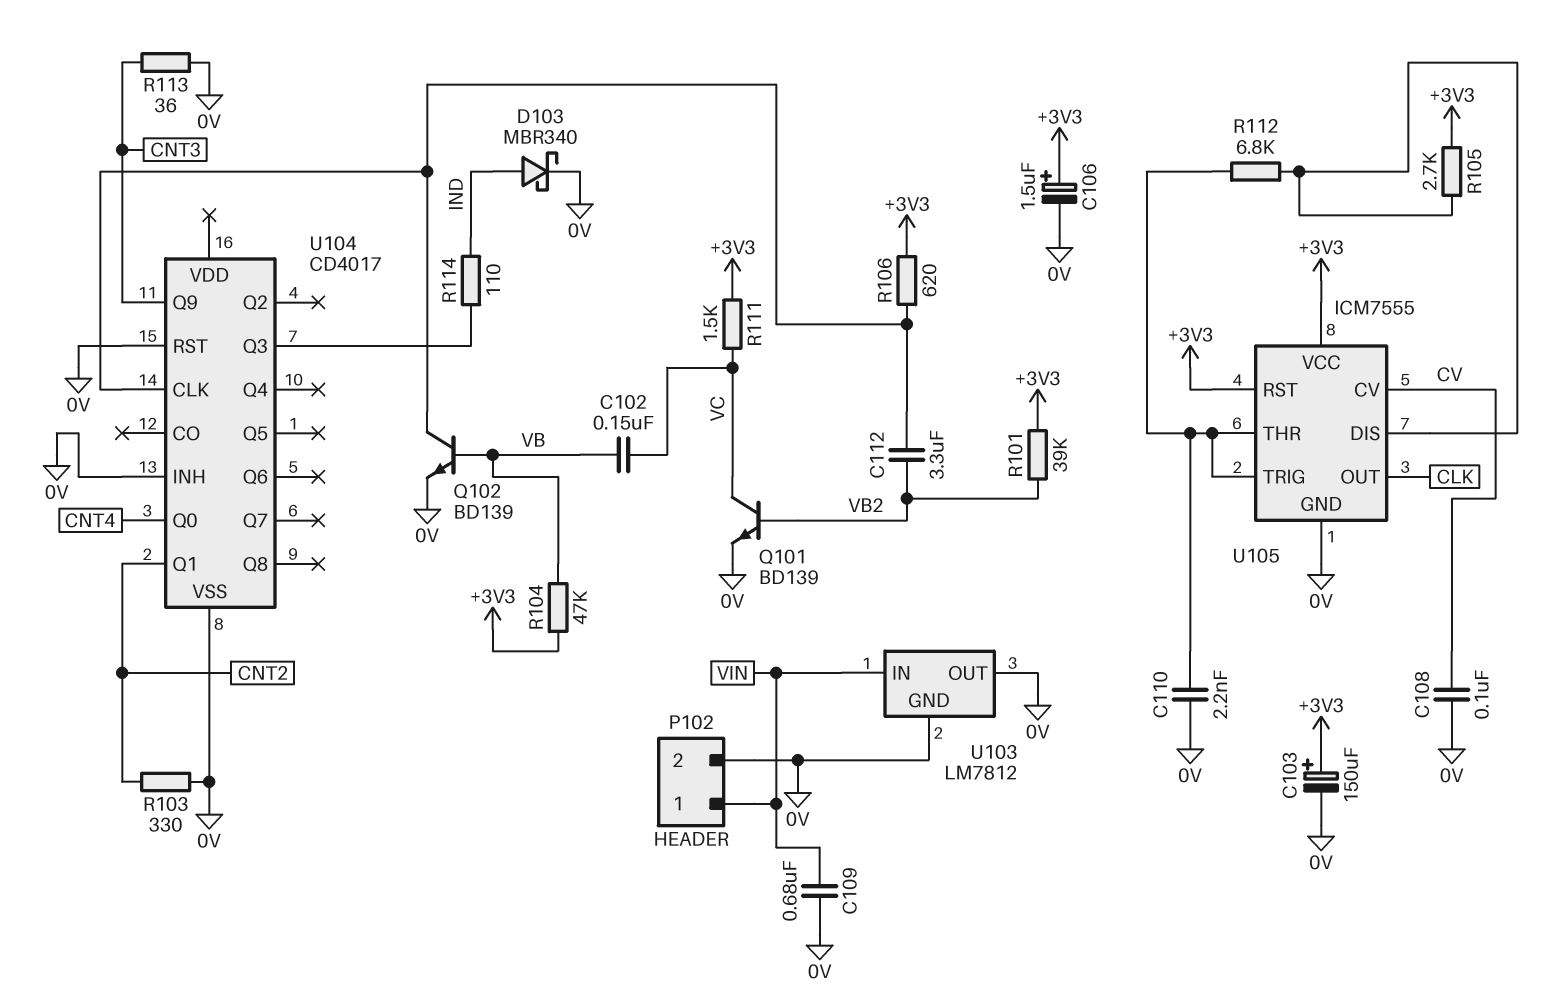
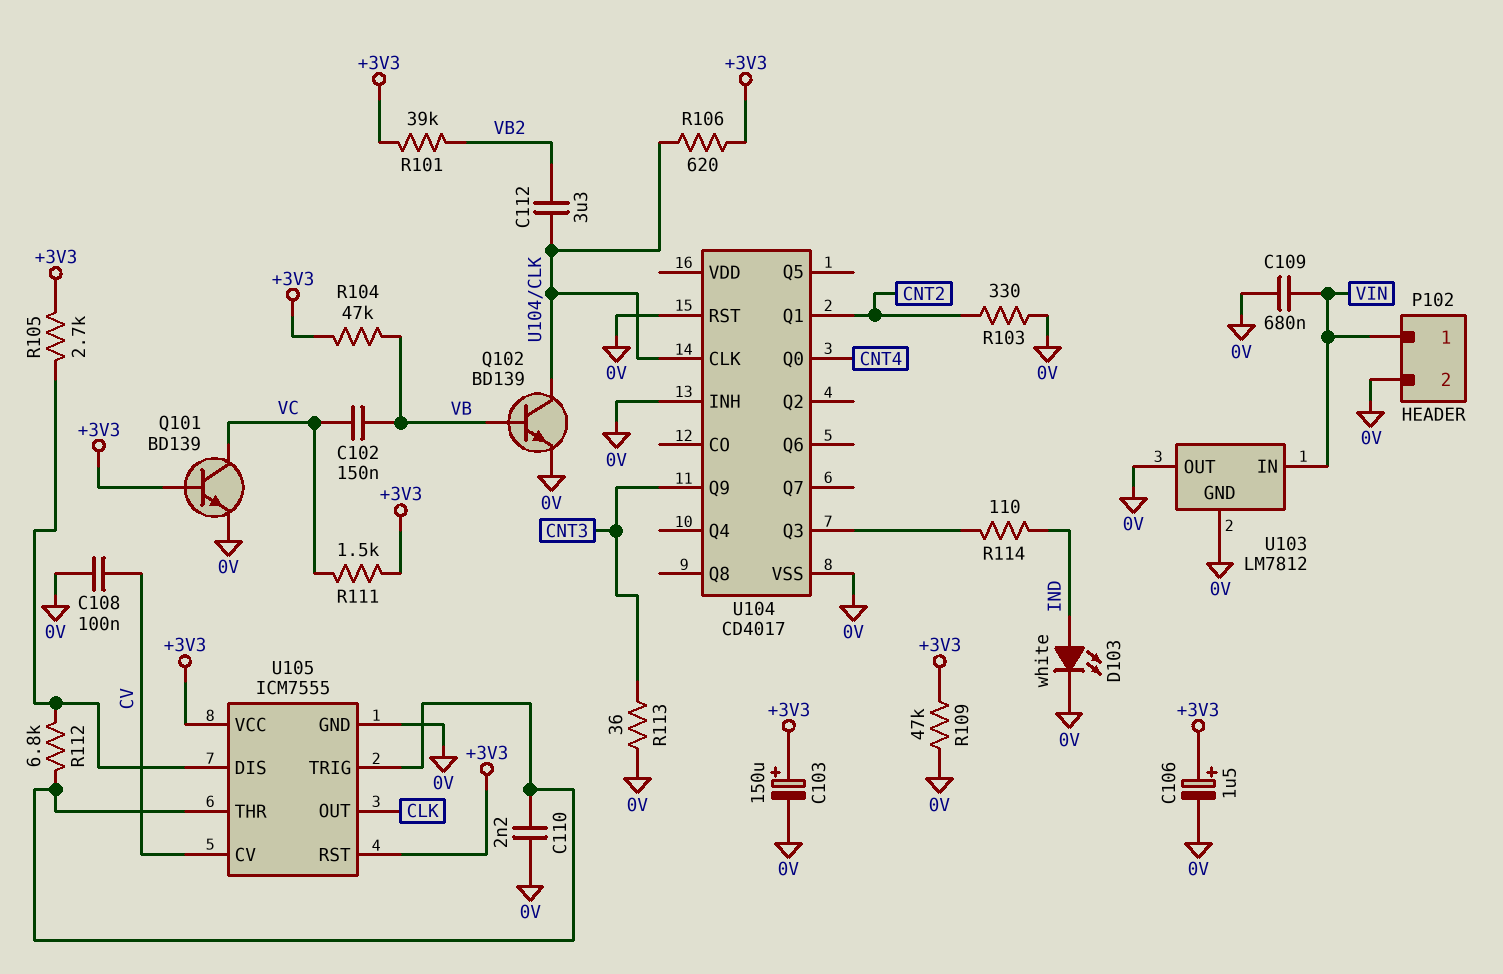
D103: schottky MBR340 (A IND, K 0V) -> LED white (A IND, K 0V)
Q101: NPN BD139 (B VB2, C VC, E 0V) -> NPN BD139 (B +3V3, C VC, E 0V)
R109: none -> 47k (+3V3, 0V)

